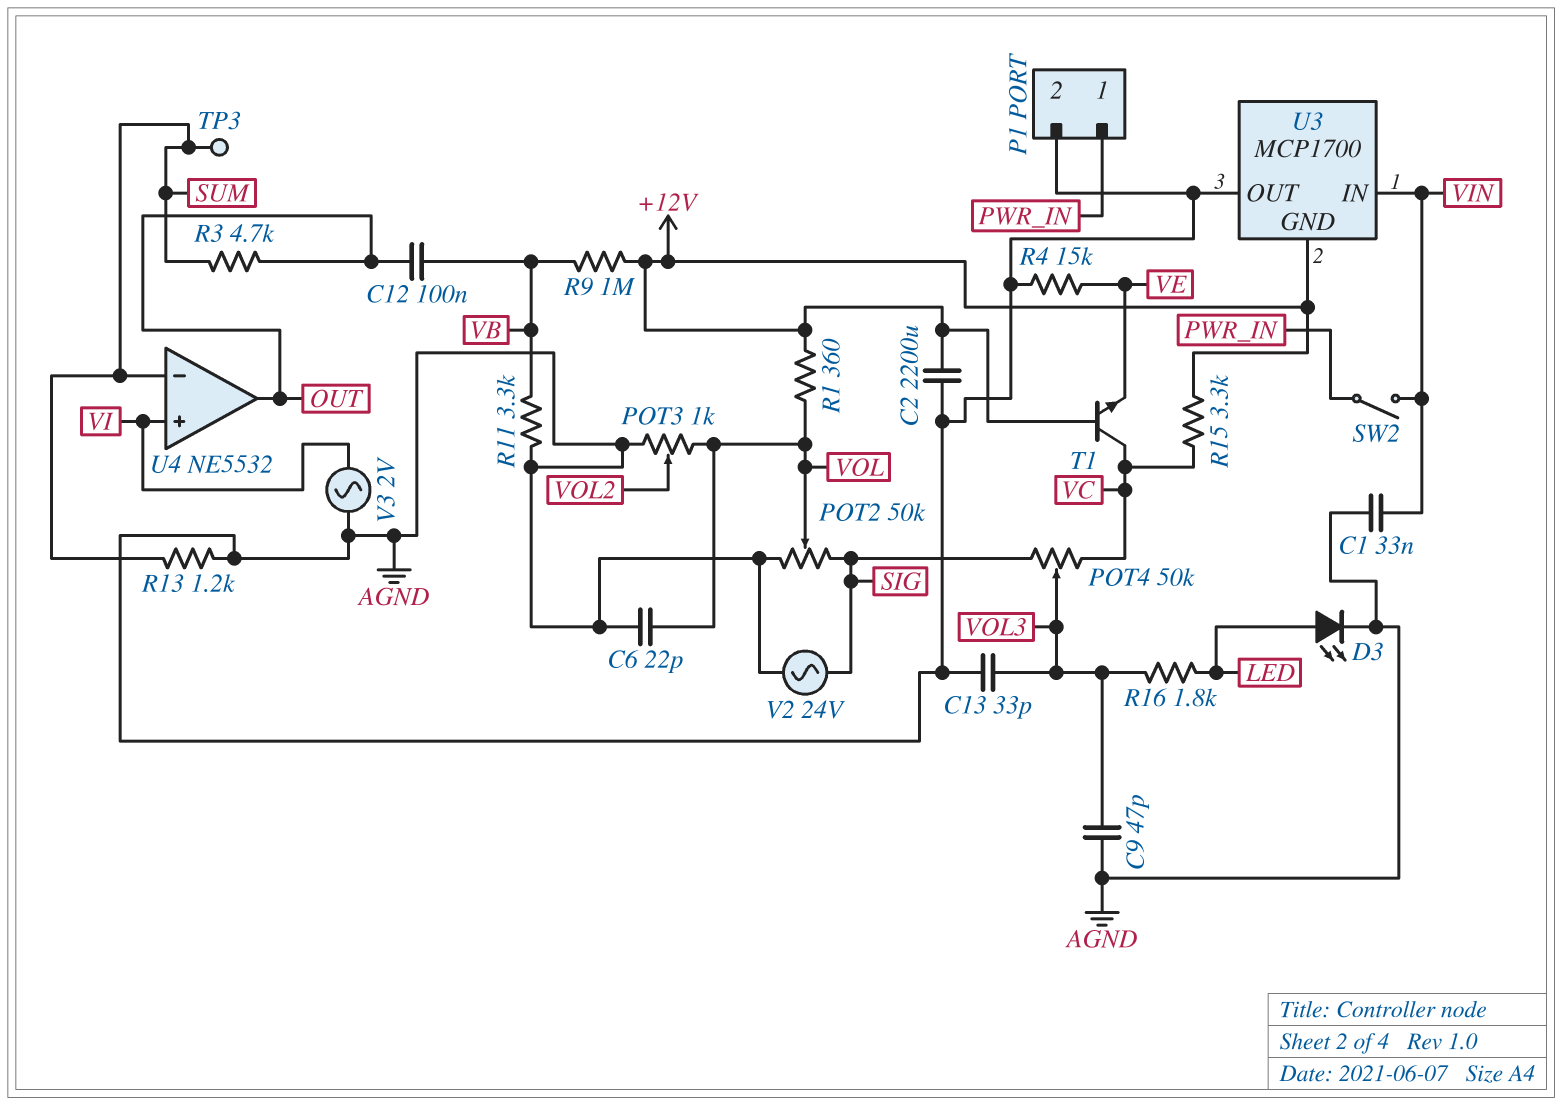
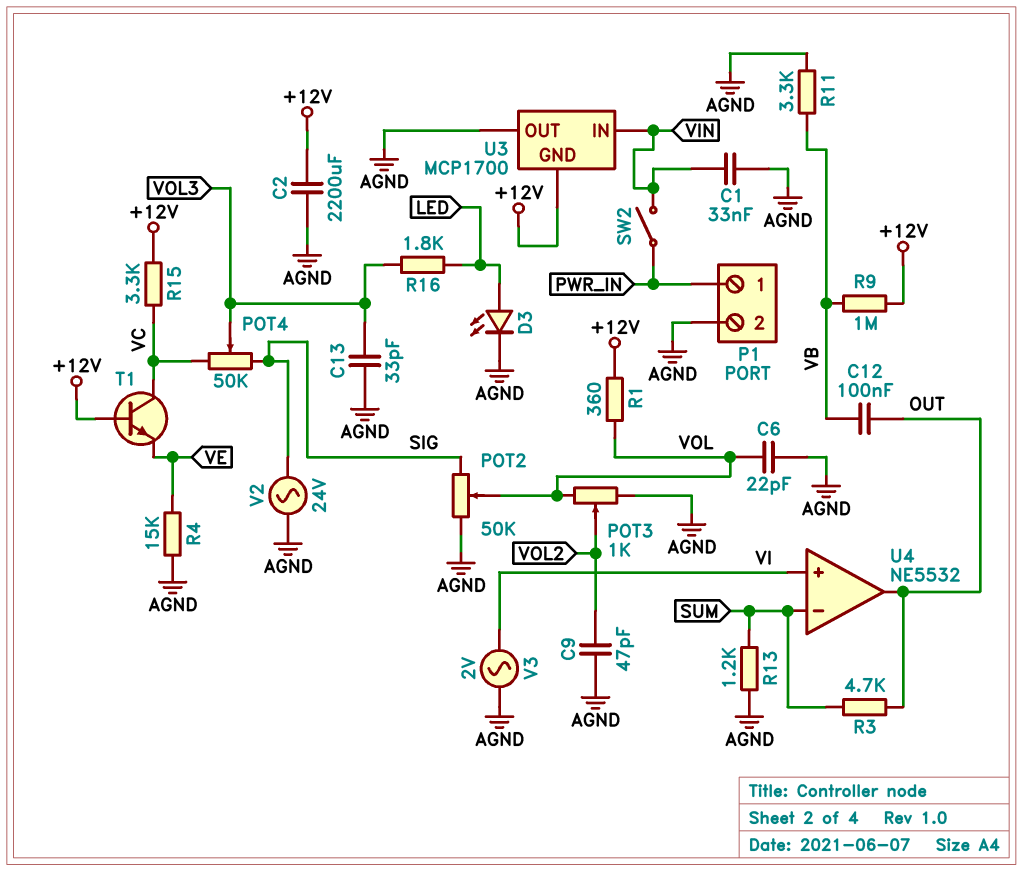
C9: 47pF (AGND, VOL3) -> 47pF (AGND, VOL2)
TP3: test point (SUM) -> none

